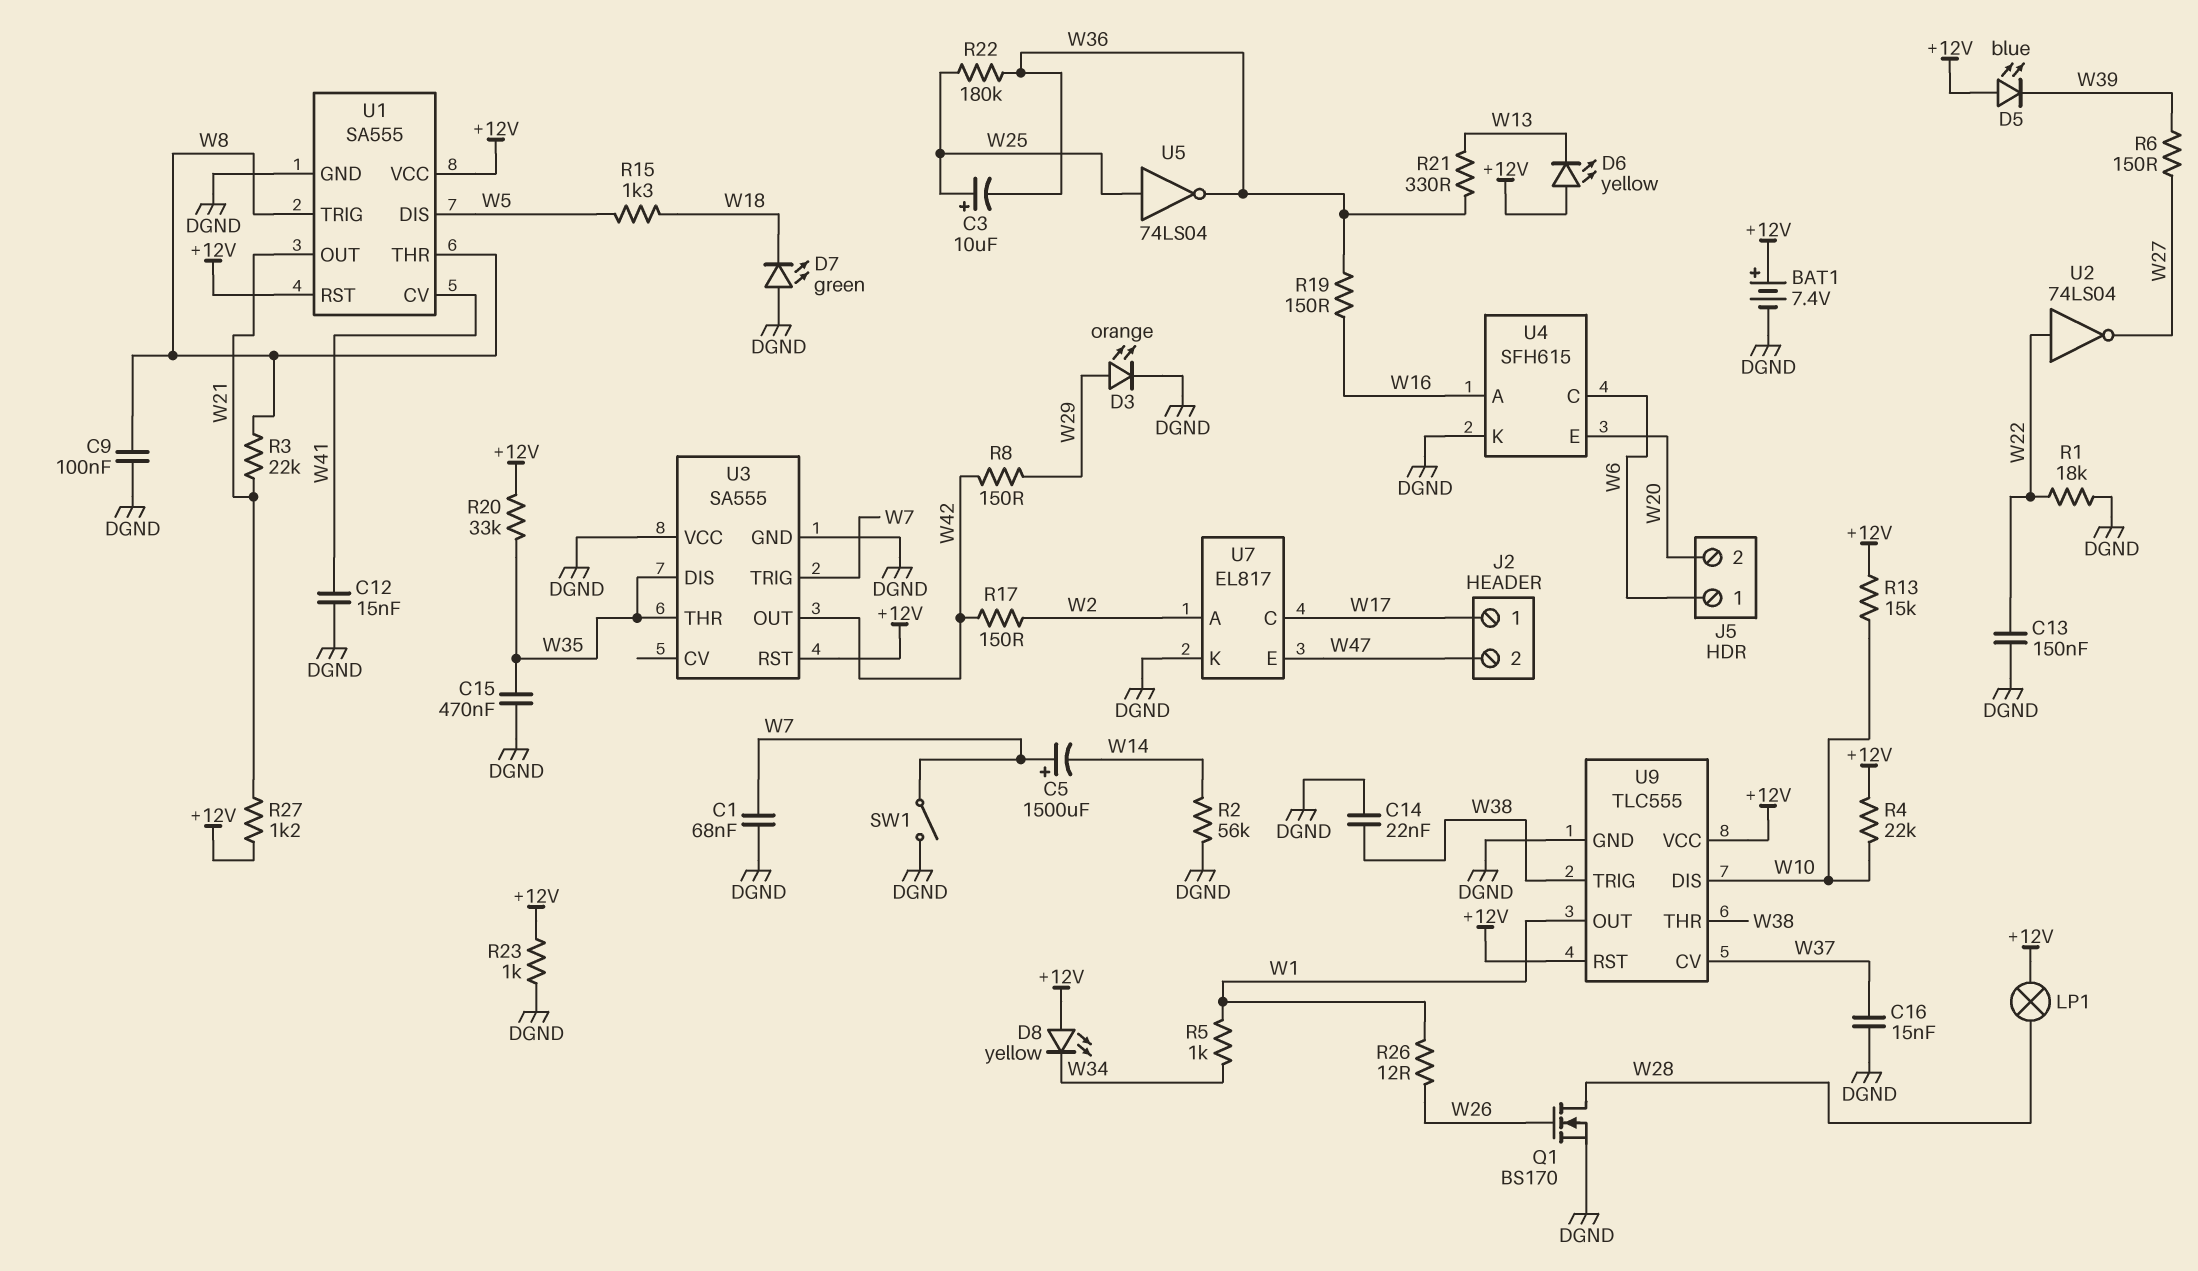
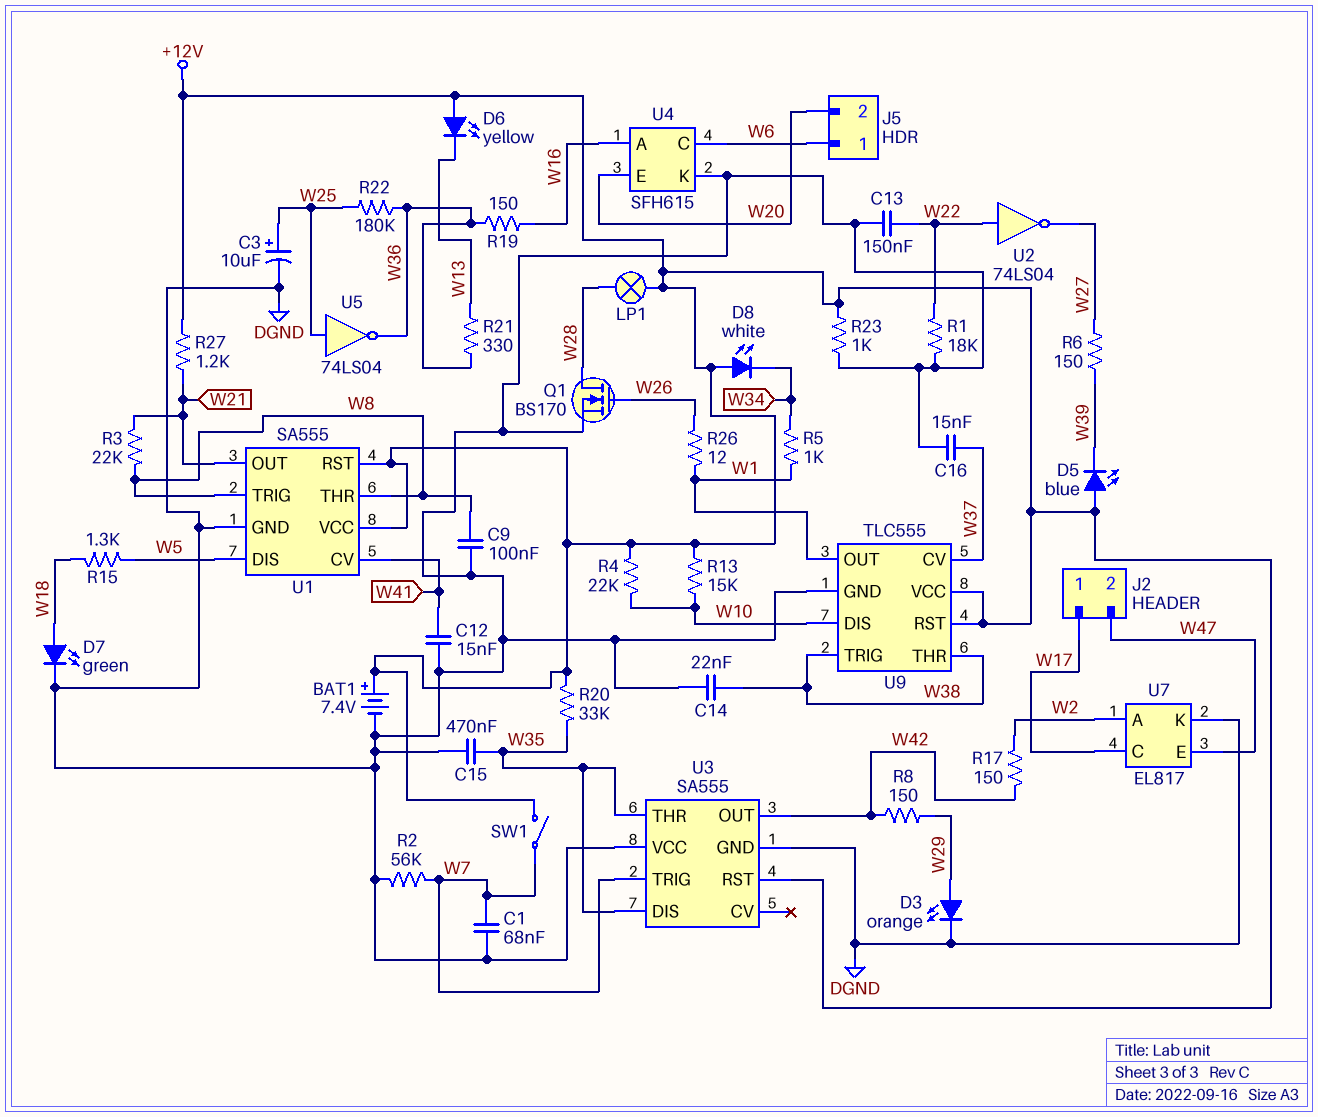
C3: 10uF (plus W25, minus W36) -> 10uF (plus W25, minus DGND)
C5: 1500uF (plus W7, minus W14) -> none
D7: LED green (A DGND, K W18) -> LED green (A W18, K DGND)
D8: LED yellow (A +12V, K W34) -> LED white (A +12V, K W34)
R2: 56k (DGND, W14) -> 56k (DGND, W7)
SW1: switch (DGND, W7) -> switch (+12V, W7)

